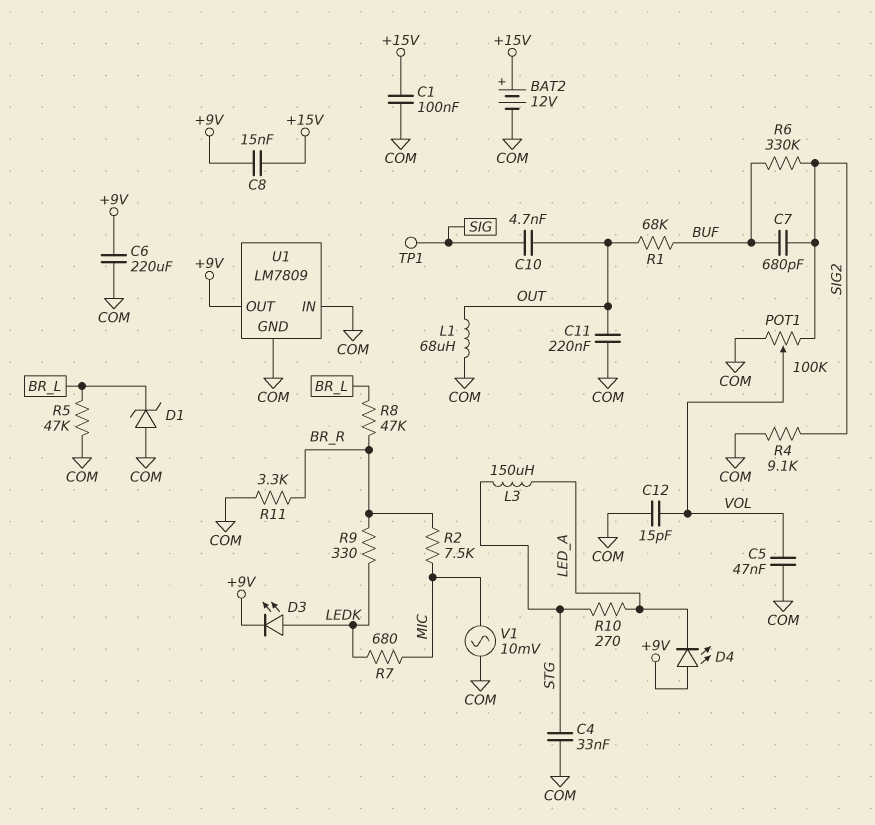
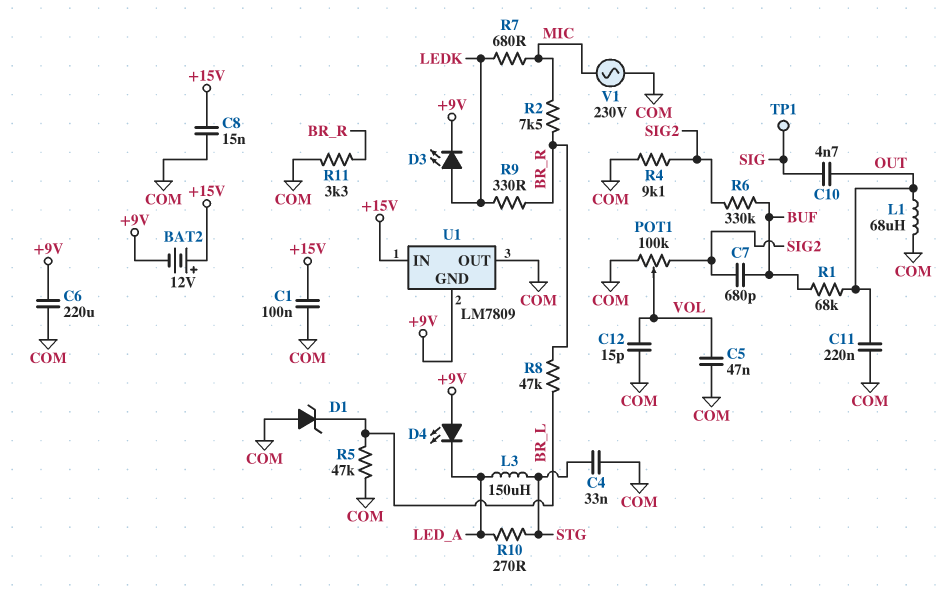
BAT2: 12V (plus +15V, minus COM) -> 12V (plus +15V, minus +9V)
C8: 15nF (+9V, +15V) -> 15nF (+15V, COM)
U1 pin GND: COM -> +9V
U1 pin IN: COM -> +15V
U1 pin OUT: +9V -> COM
V1: AC 10mV (COM, MIC) -> AC 230V (COM, MIC)

